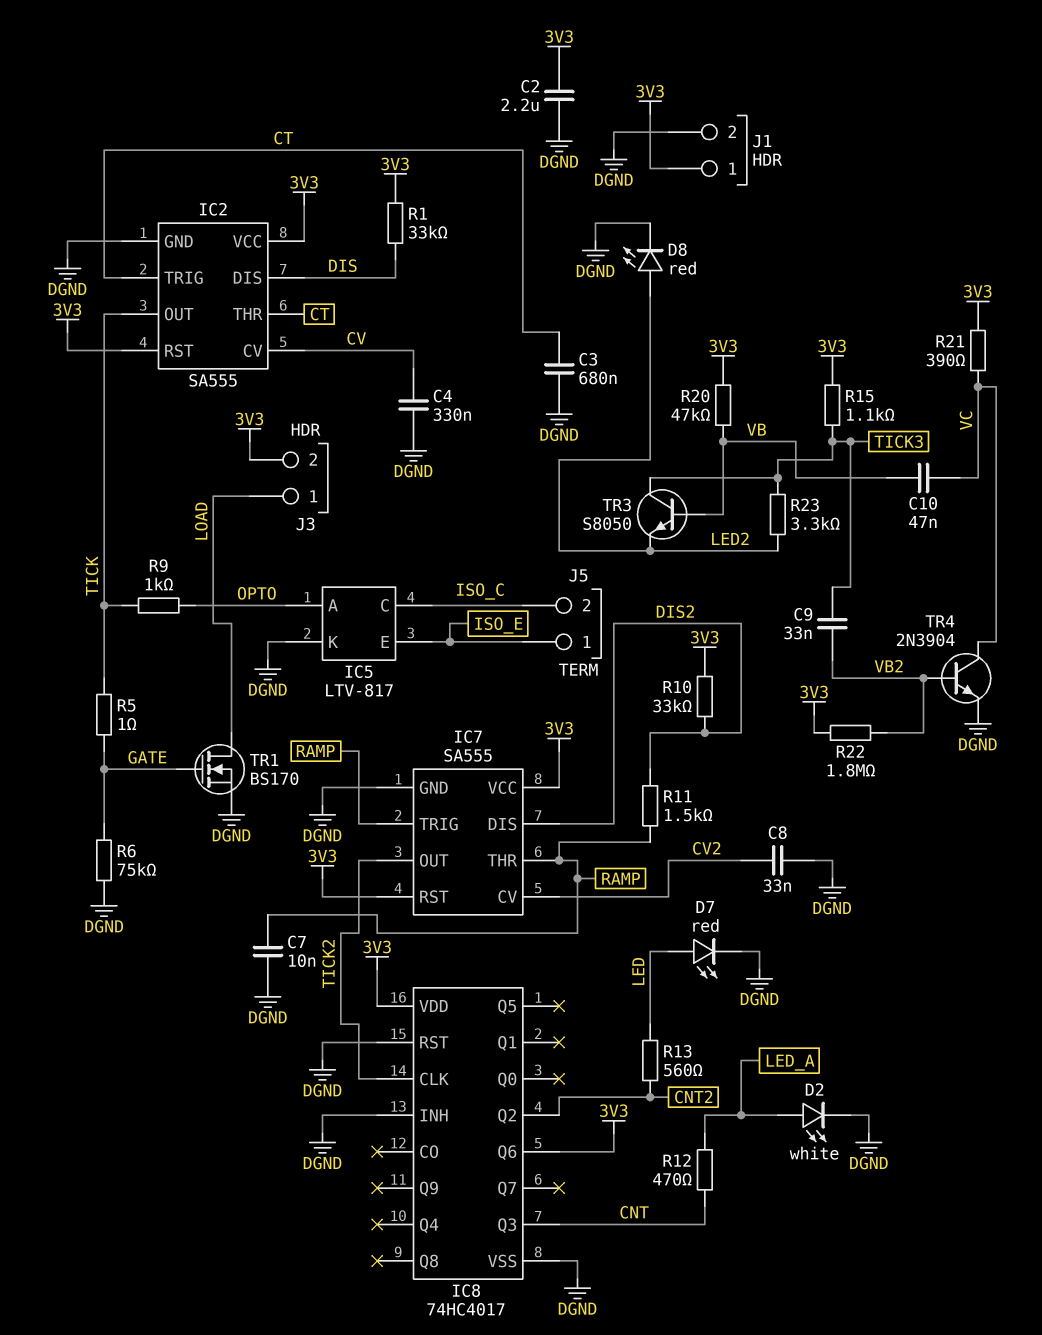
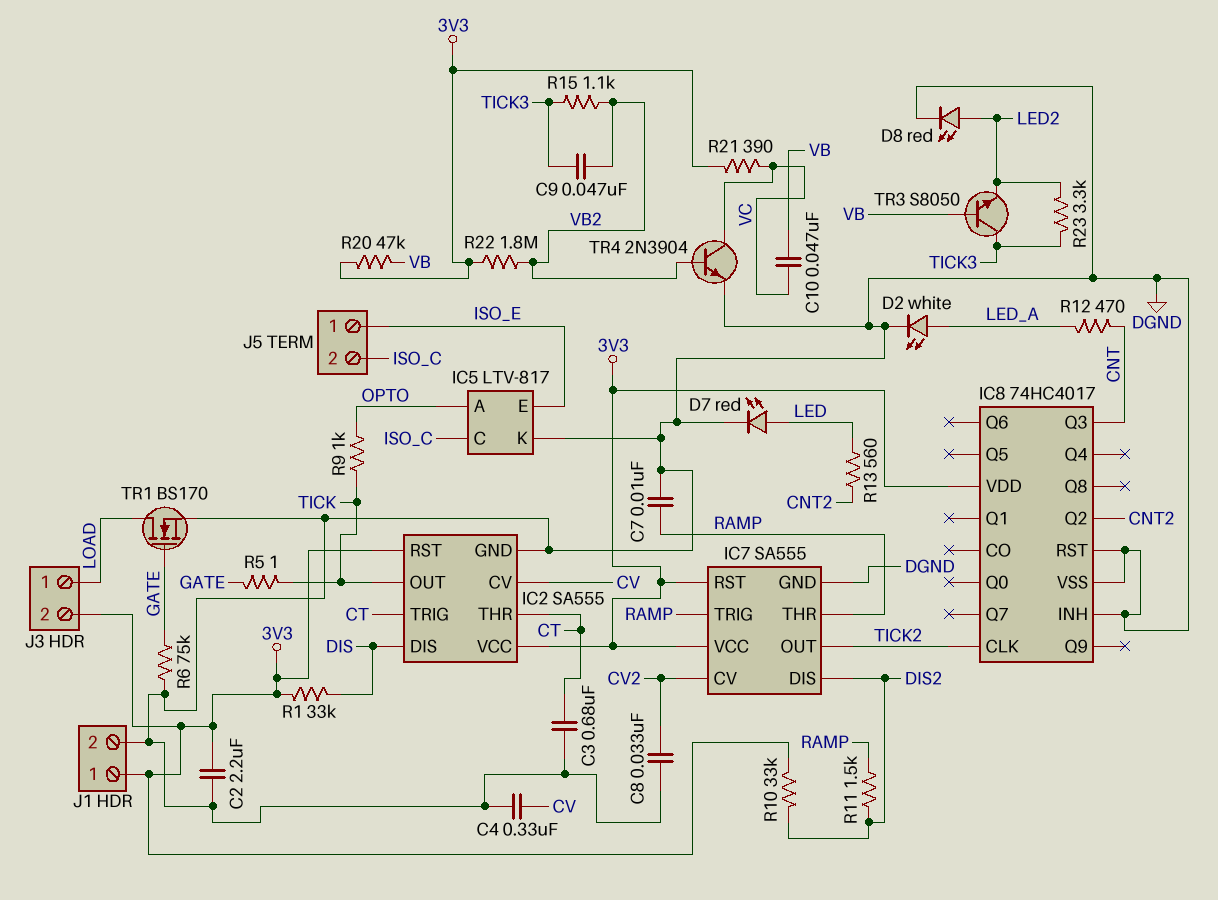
C9: 33nF (TICK3, VB2) -> 47nF (TICK3, VB2)
IC8 pin Q6: 3V3 -> none
R15: 1.1k (3V3, TICK3) -> 1.1k (TICK3, VB2)

